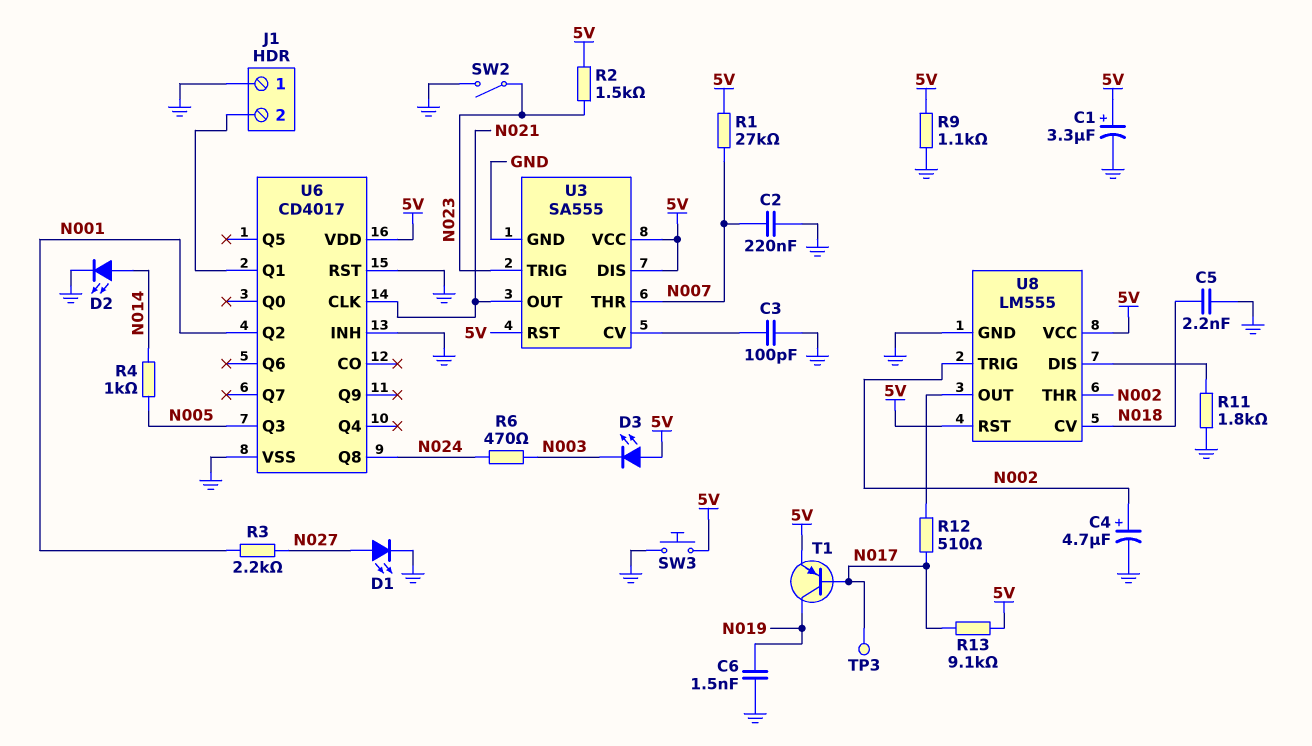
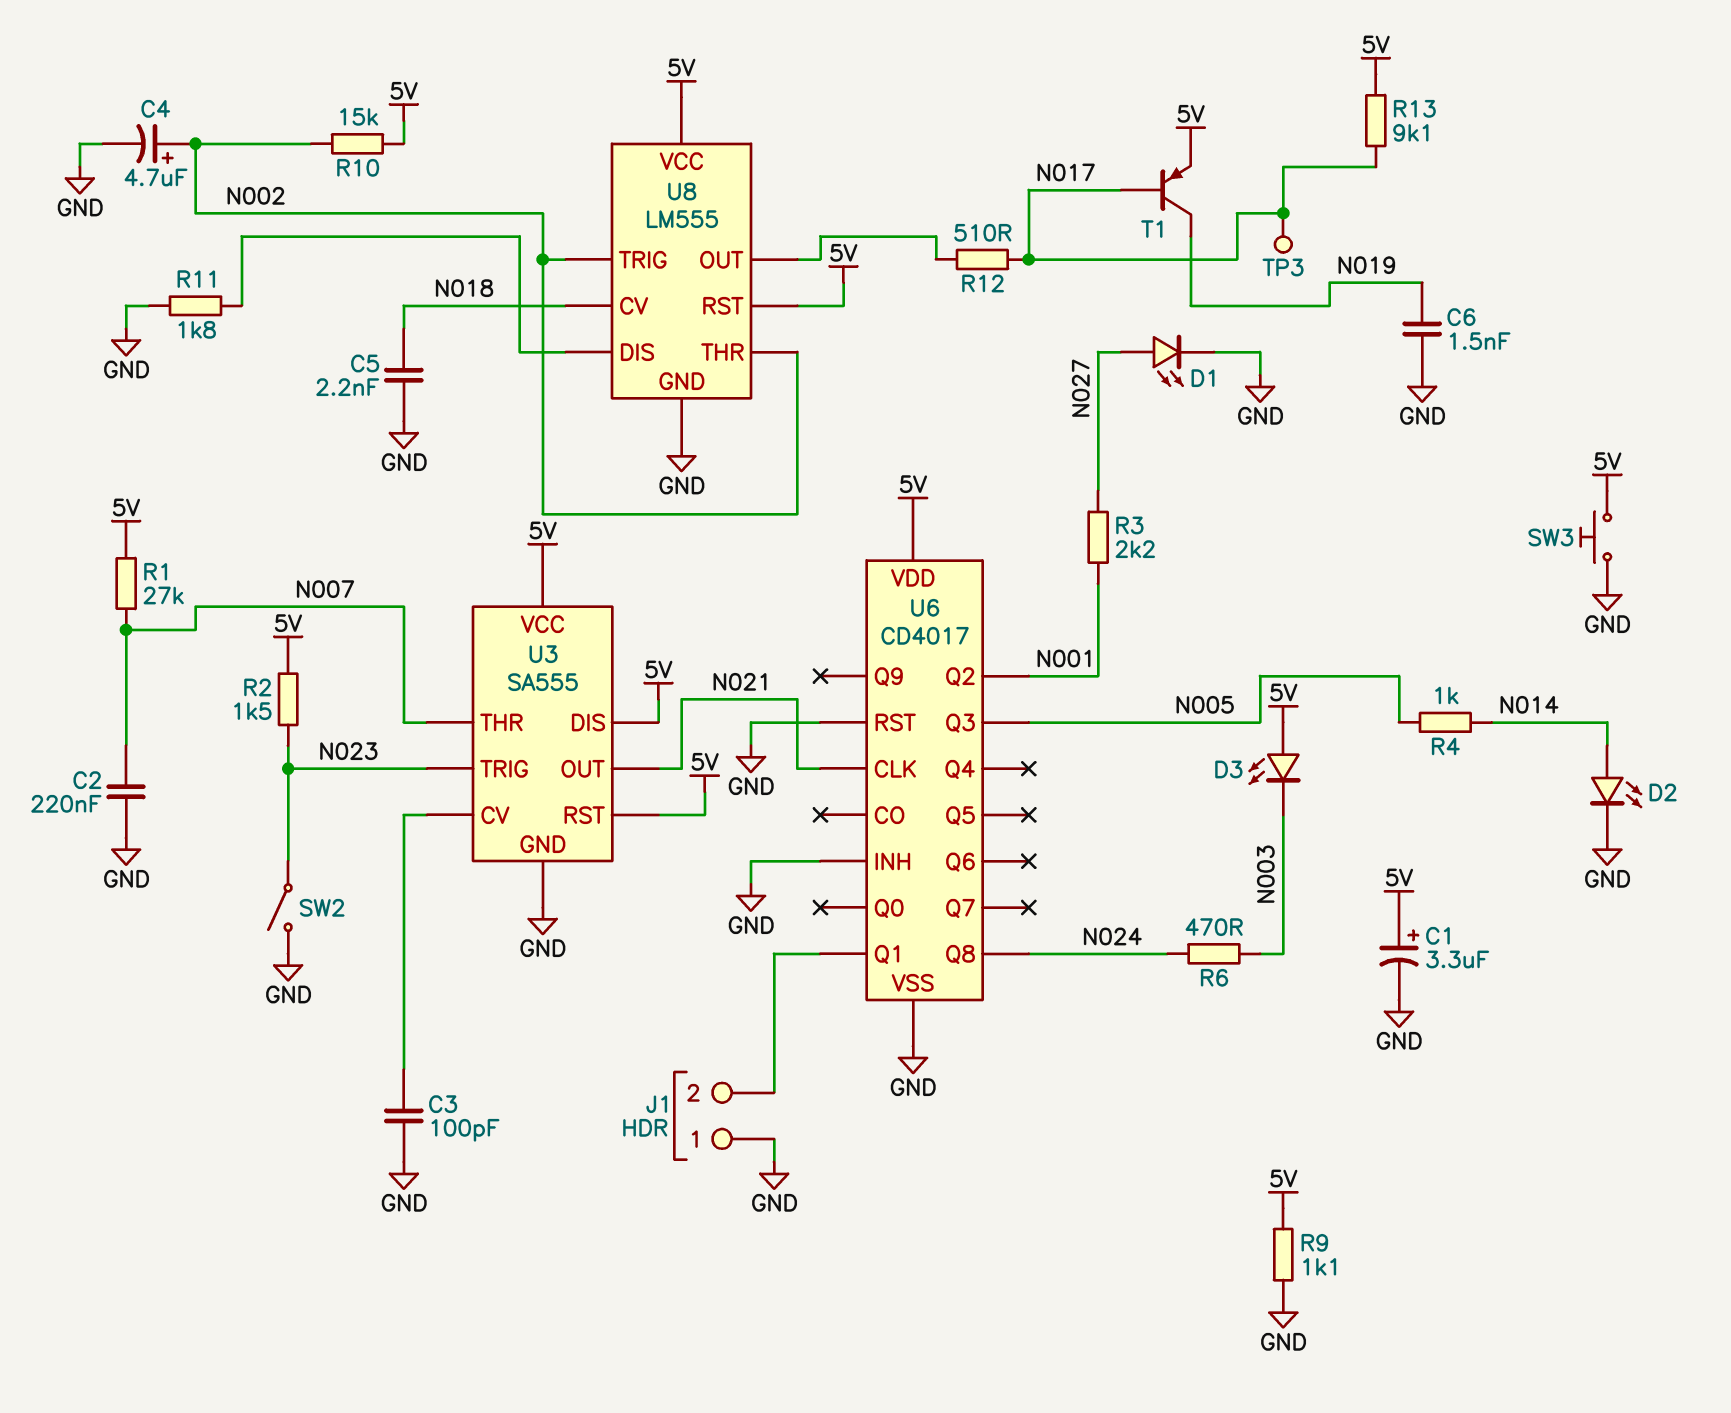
R10: none -> 15k (5V, N002)

